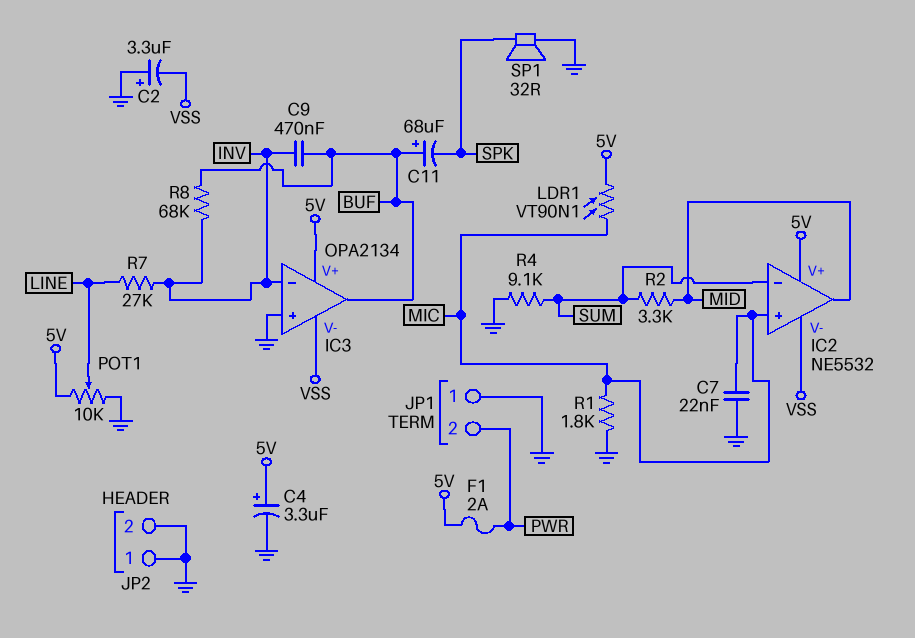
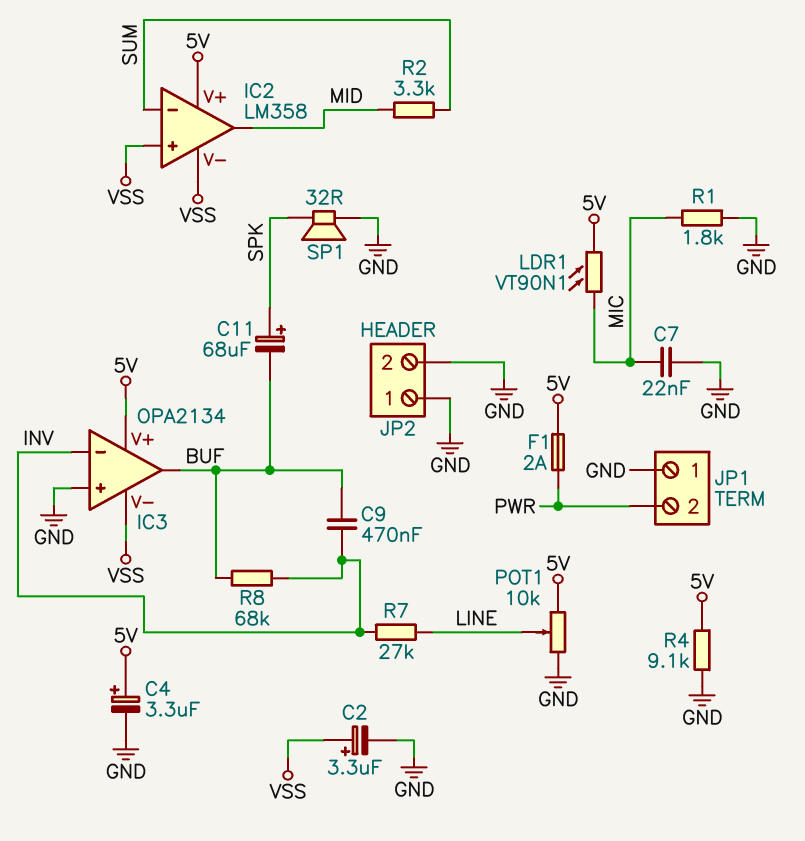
C2: 3.3uF (plus GND, minus VSS) -> 3.3uF (plus VSS, minus GND)
C11: 68uF (plus BUF, minus SPK) -> 68uF (plus SPK, minus BUF)
IC2: NE5532 -> LM358
IC2 pin in+: MIC -> VSS
R4: 9.1k (GND, SUM) -> 9.1k (5V, GND)

